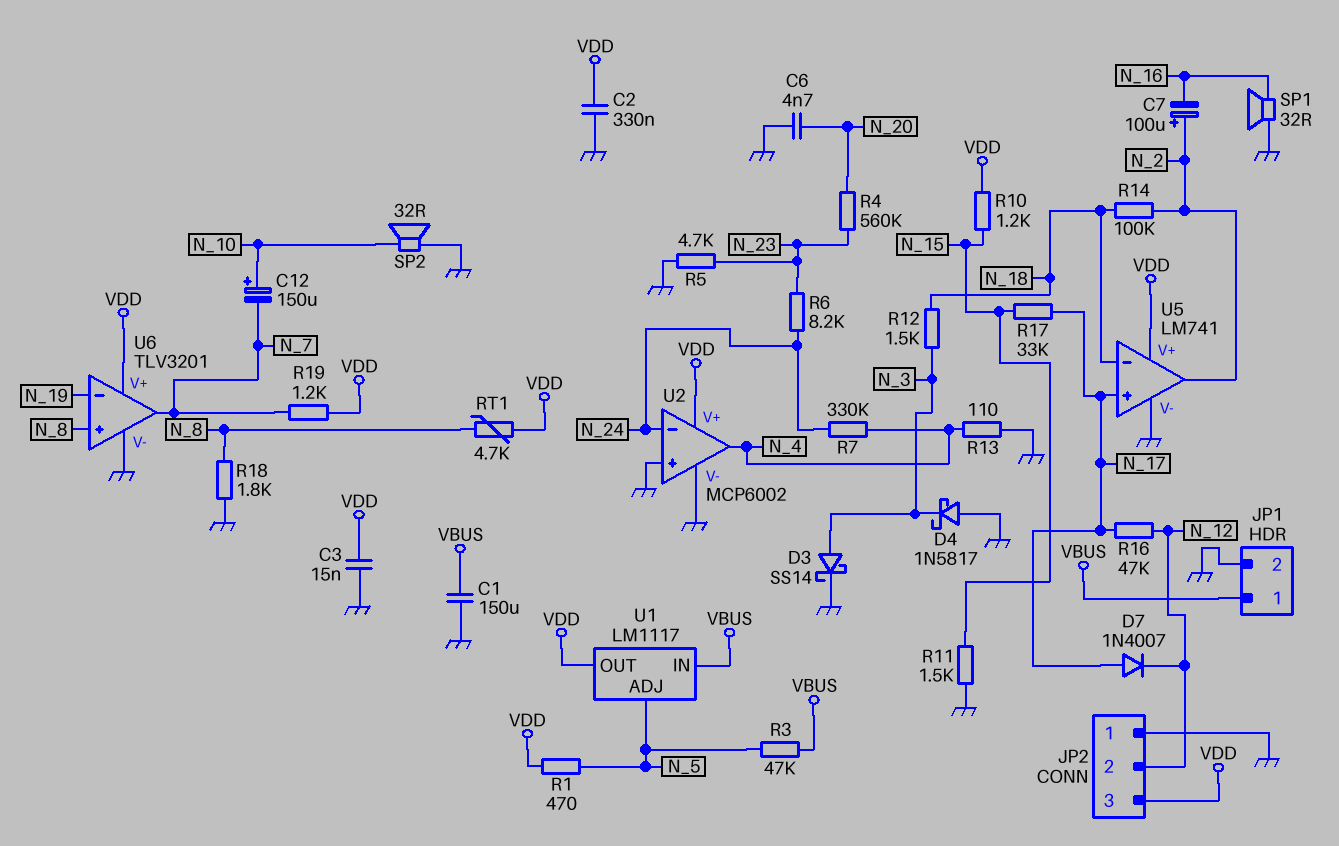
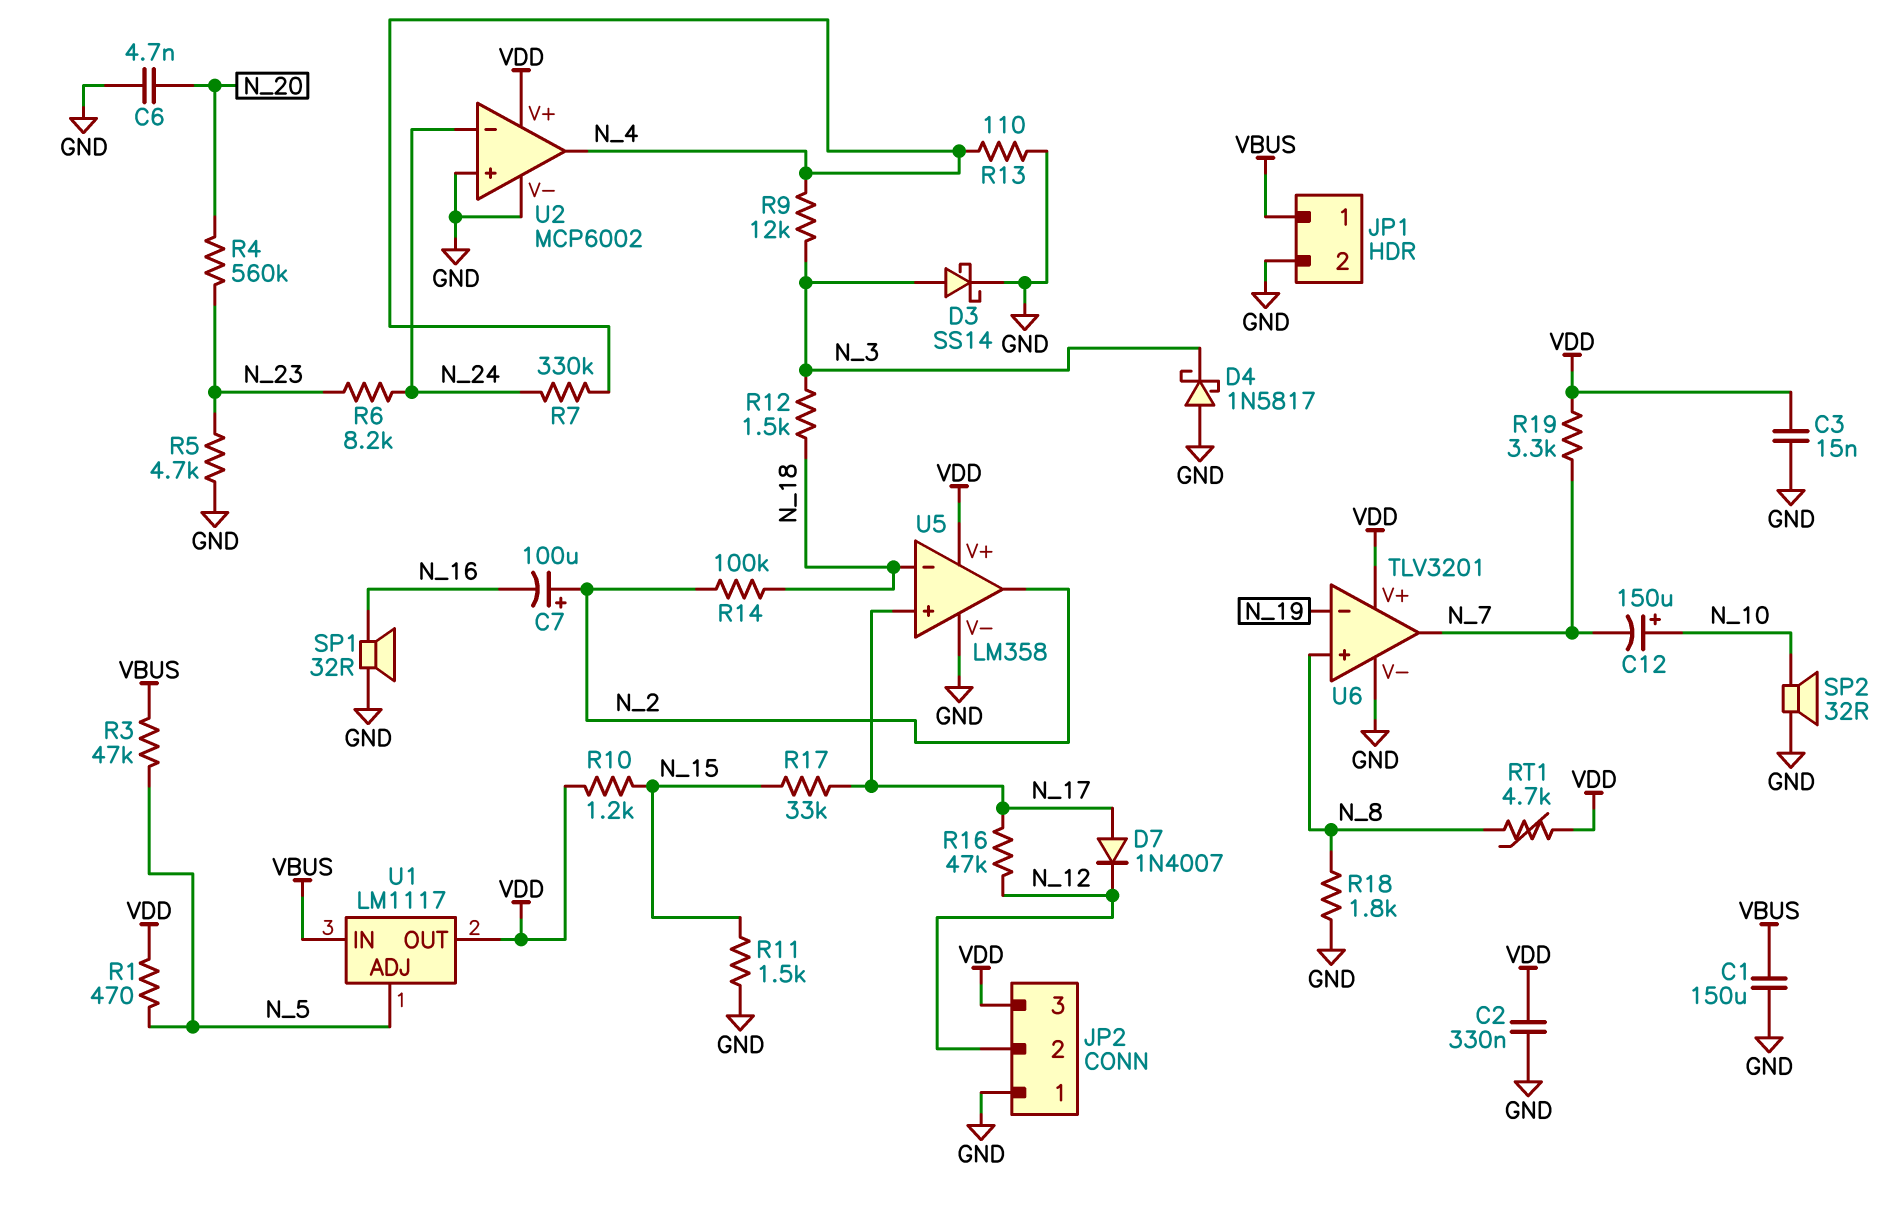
R9: none -> 12k (N_3, N_4)
R19: 1.2k (N_7, VDD) -> 3.3k (N_7, VDD)
U5: LM741 -> LM358

